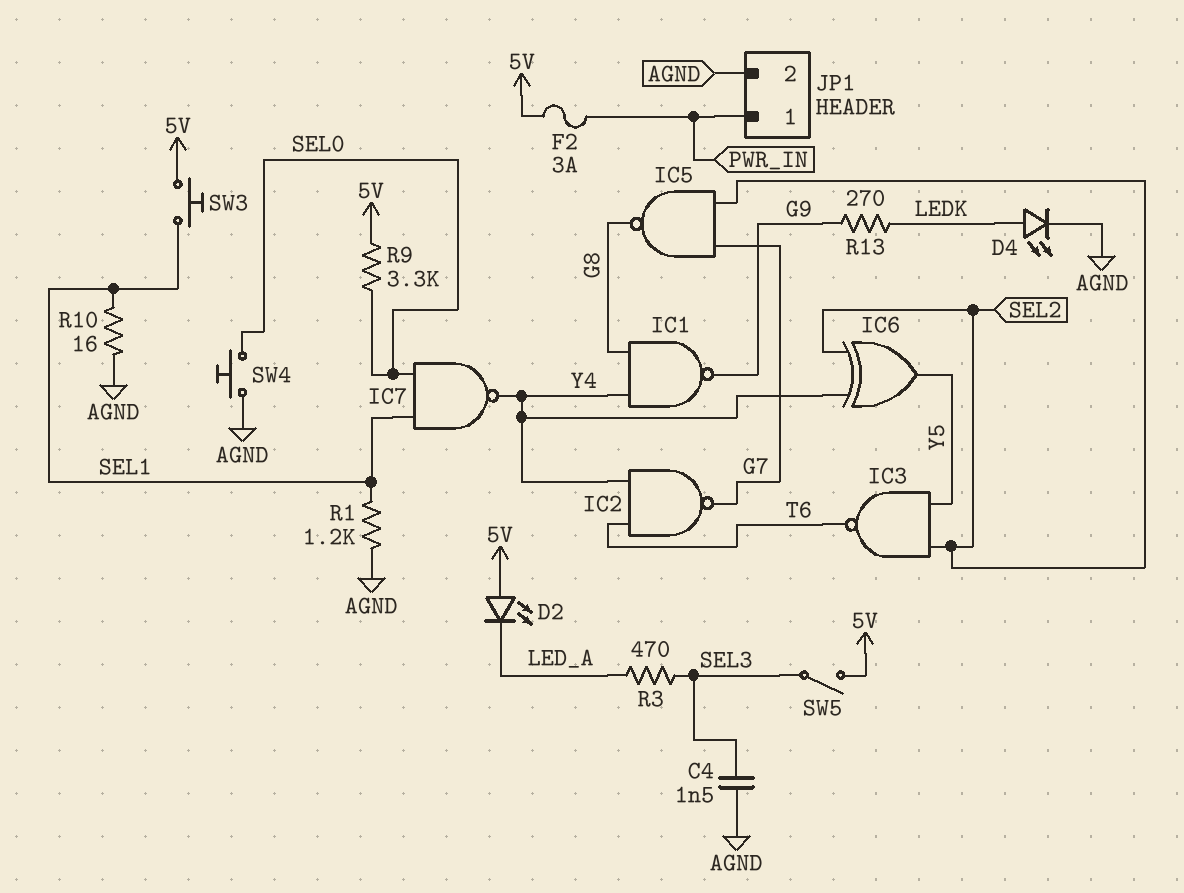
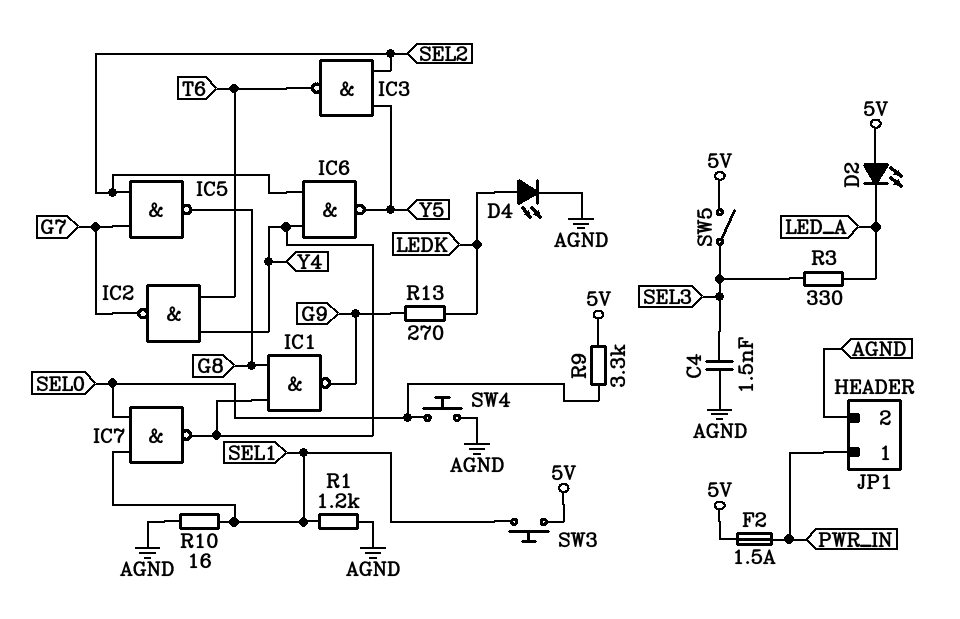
F2: 3A (5V, PWR_IN) -> 1.5A (5V, PWR_IN)
IC6: XOR (in SEL2, in Y4, out Y5) -> NAND (in SEL2, in Y4, out Y5)
R3: 470 (LED_A, SEL3) -> 330 (LED_A, SEL3)

